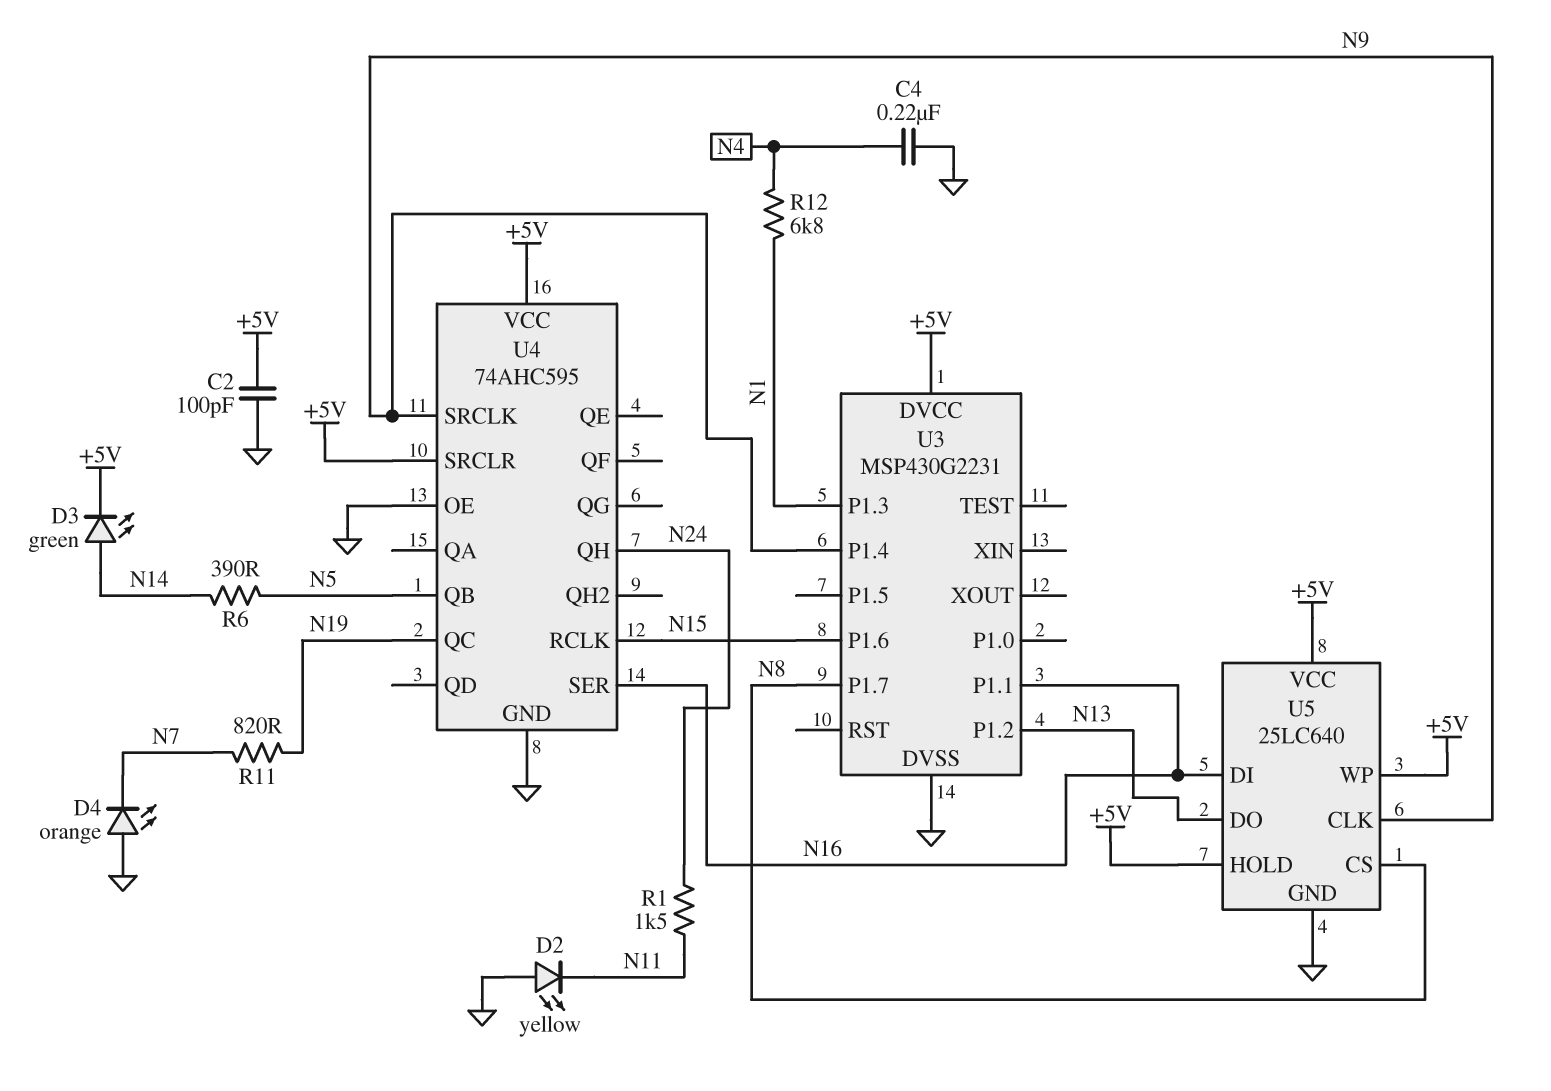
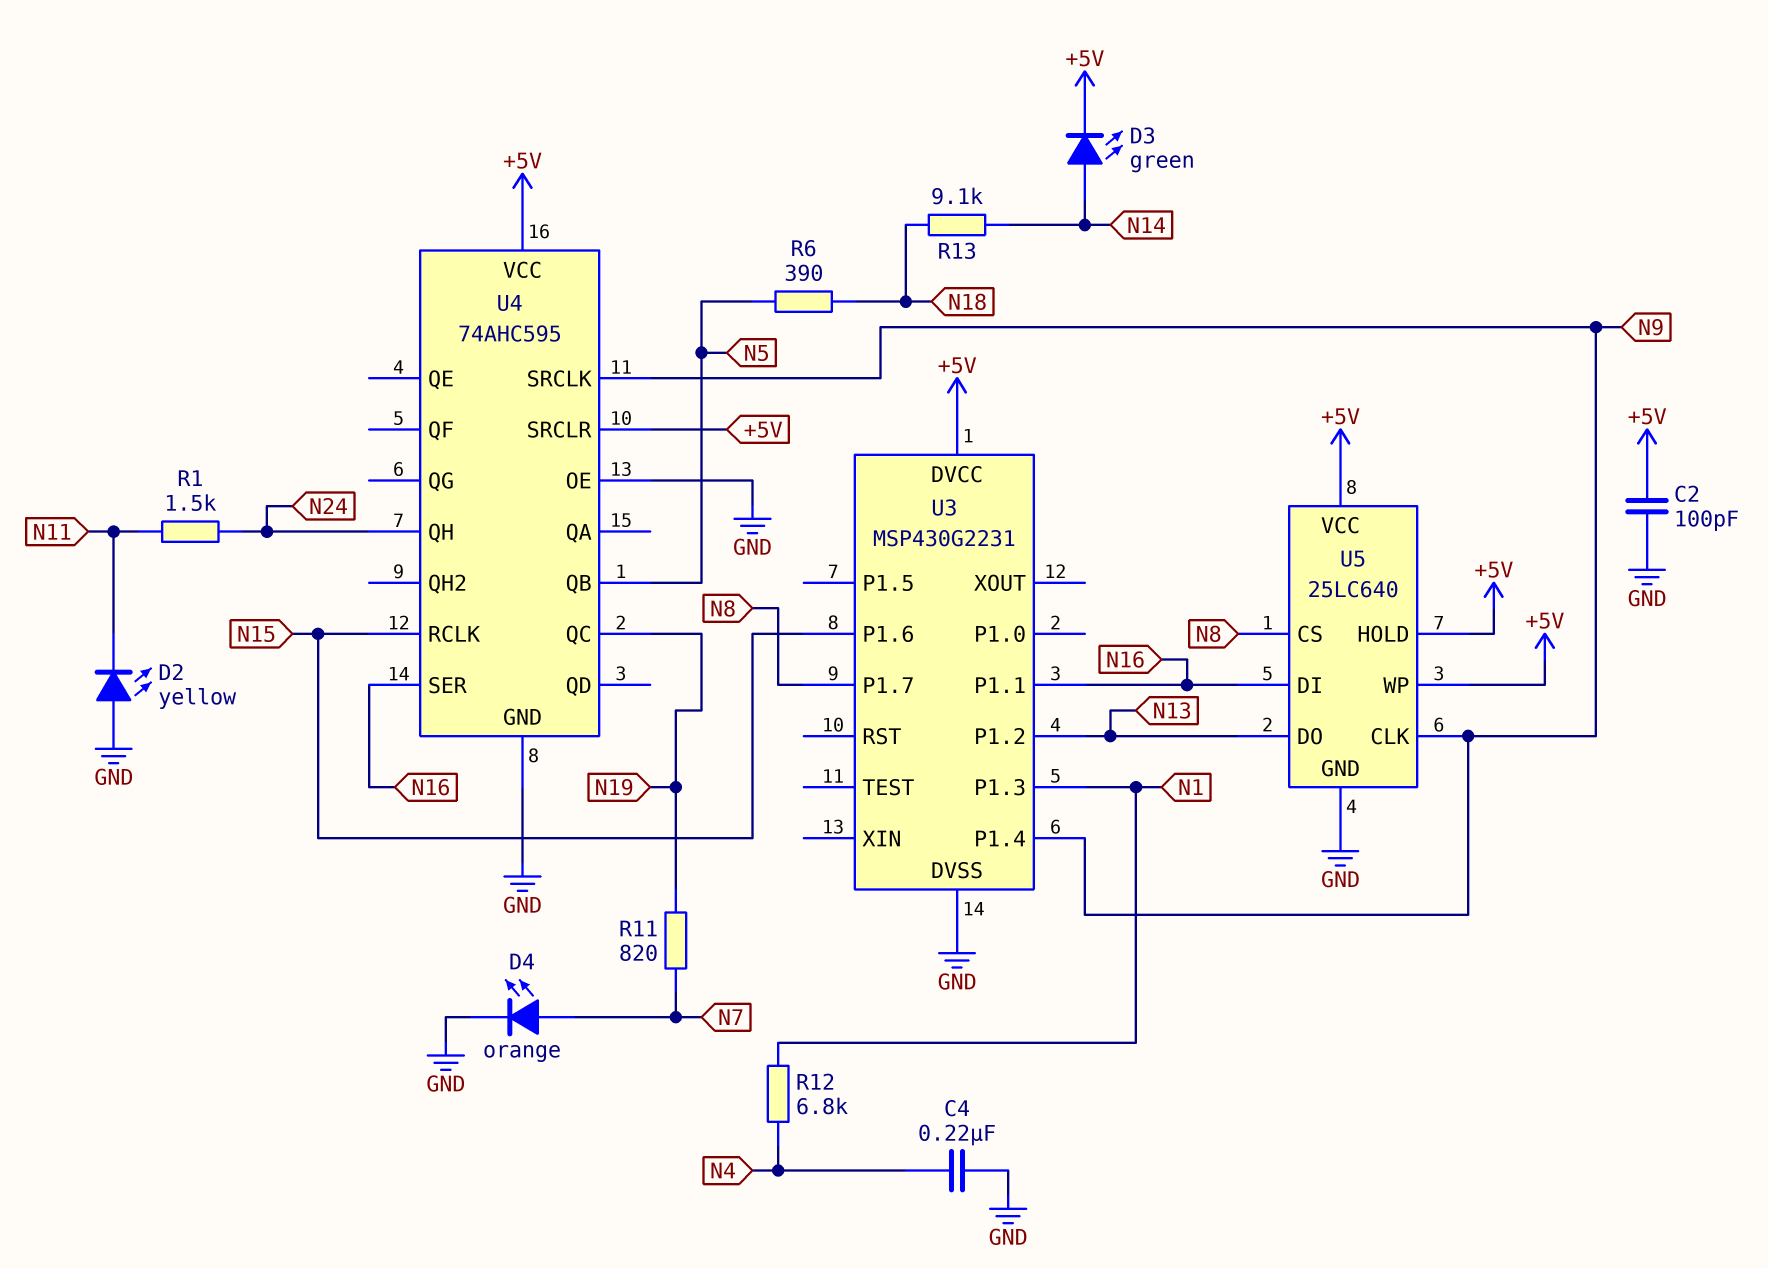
D4: LED orange (A GND, K N7) -> LED orange (A N7, K GND)
R6: 390 (N5, N14) -> 390 (N5, N18)
R13: none -> 9.1k (N14, N18)

